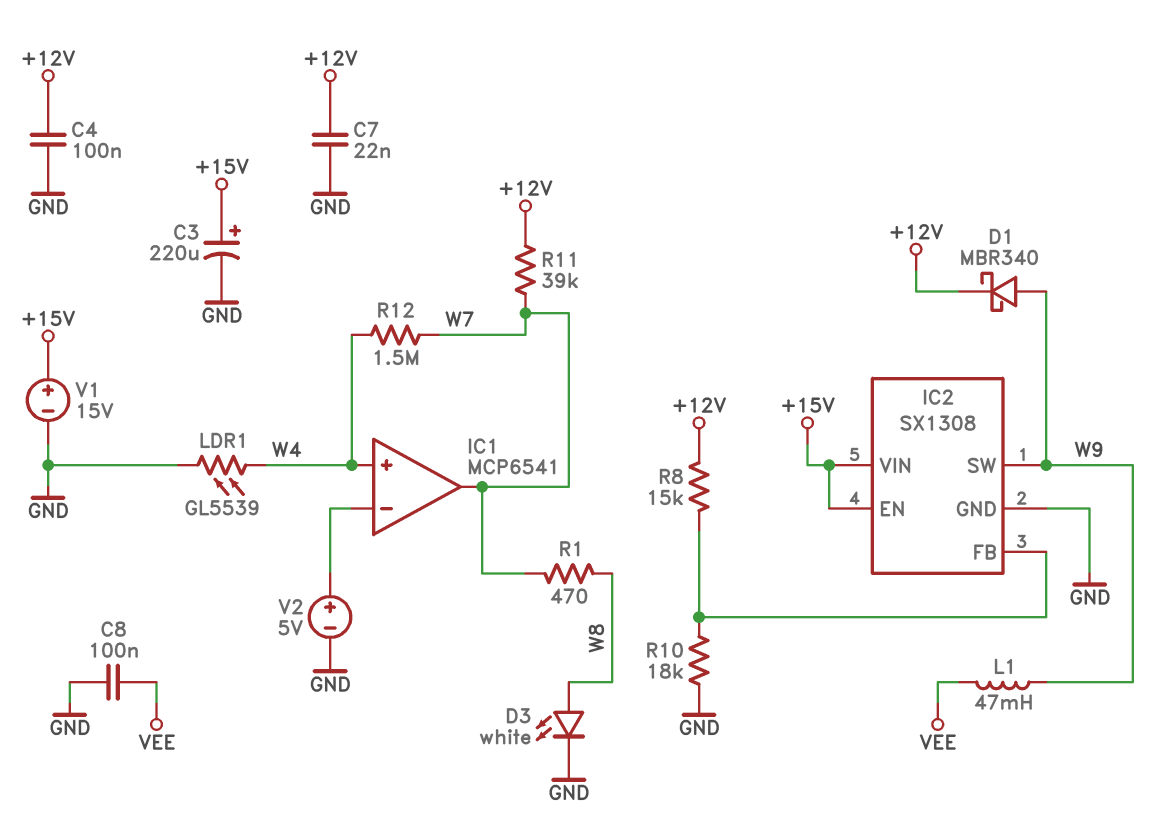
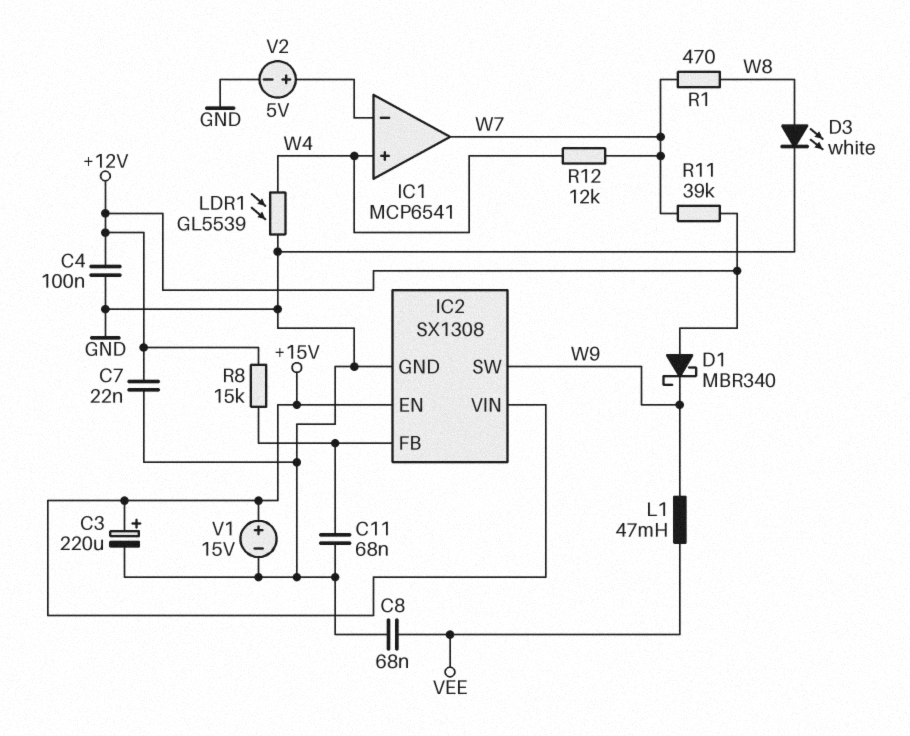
C8: 100nF (GND, VEE) -> 68nF (GND, VEE)
C11: none -> 68nF (GND, IC2/FB)
D1: schottky MBR340 (A W9, K +12V) -> schottky MBR340 (A +12V, K W9)
R10: 18k (GND, IC2/FB) -> none
R12: 1.5M (W4, W7) -> 12k (W4, W7)

